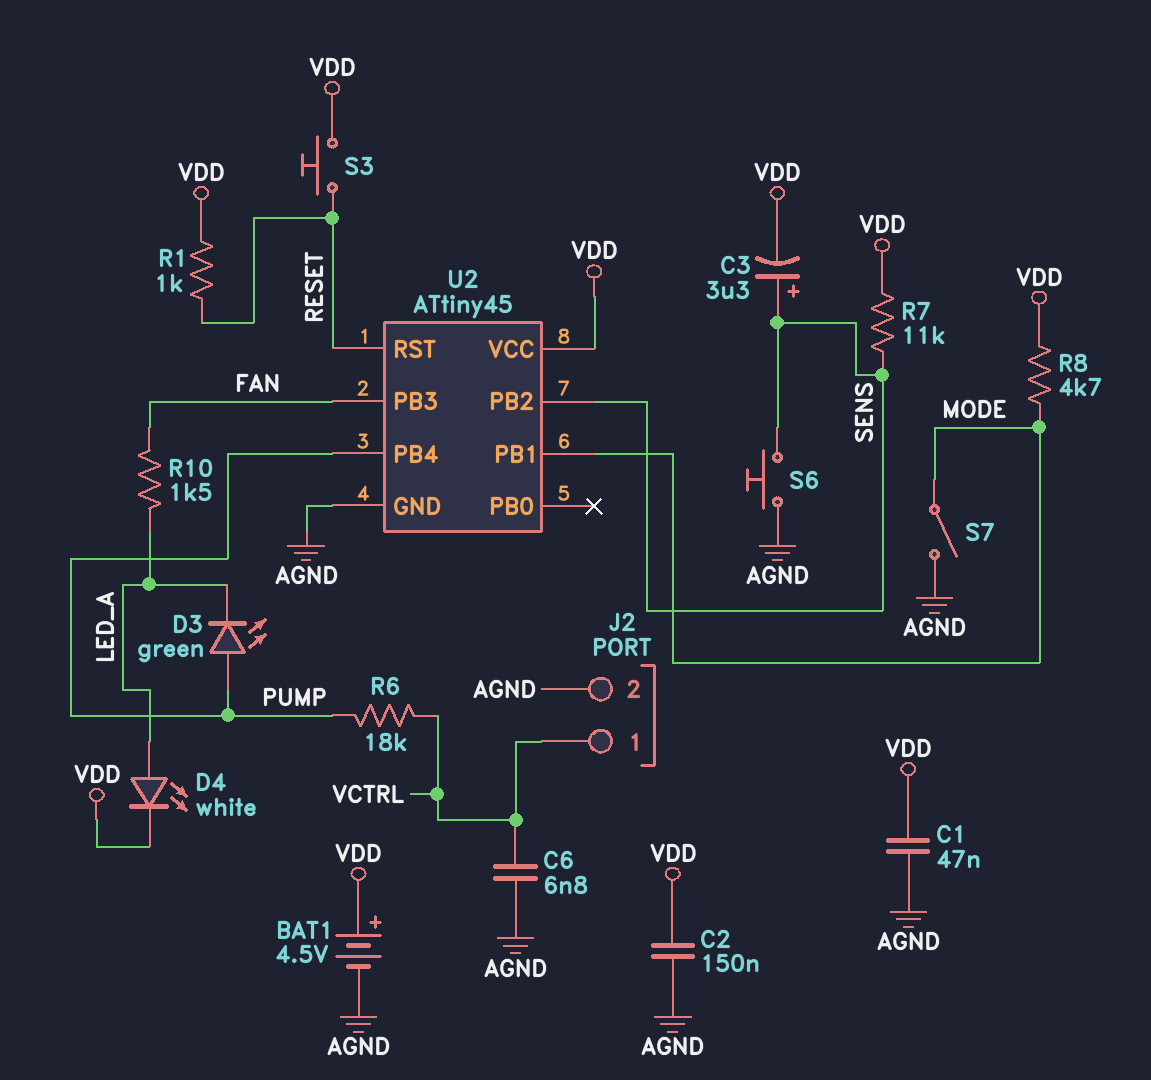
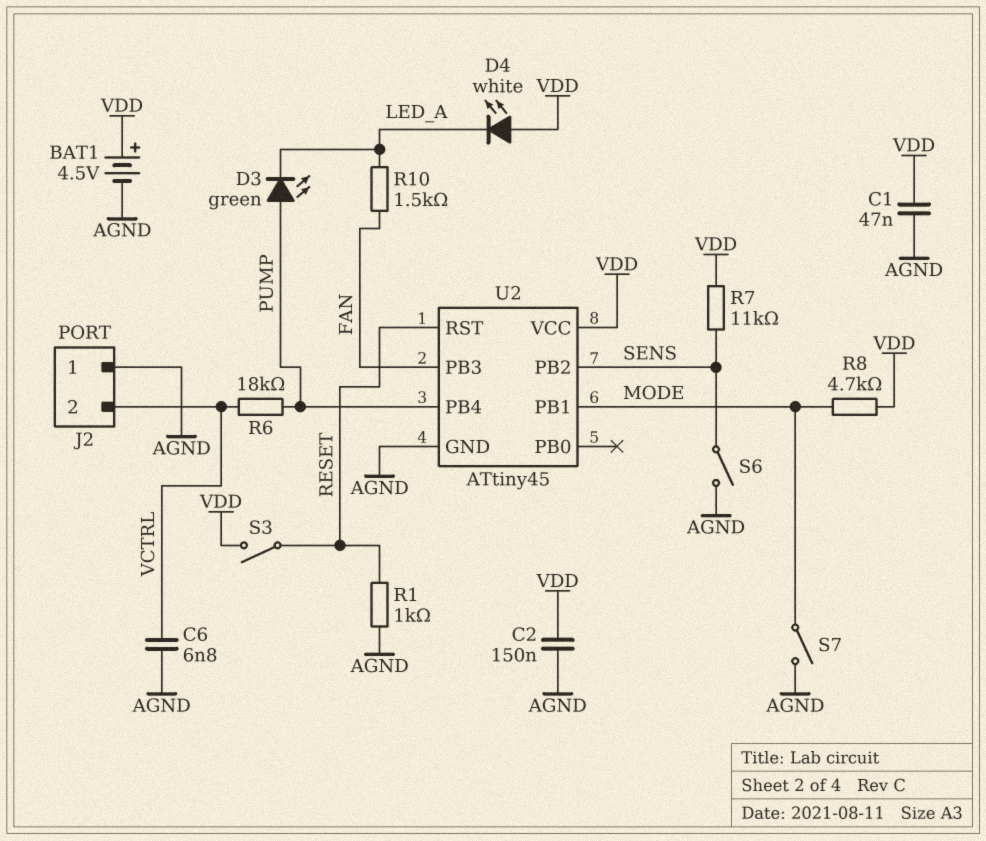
C3: 3.3uF (plus SENS, minus VDD) -> none
D4: LED white (A LED_A, K VDD) -> LED white (A VDD, K LED_A)
J2 pin 1: VCTRL -> AGND
J2 pin 2: AGND -> VCTRL
R1: 1k (RESET, VDD) -> 1k (AGND, RESET)
S3: button (RESET, VDD) -> switch (RESET, VDD)
S6: button (AGND, SENS) -> switch (AGND, SENS)

